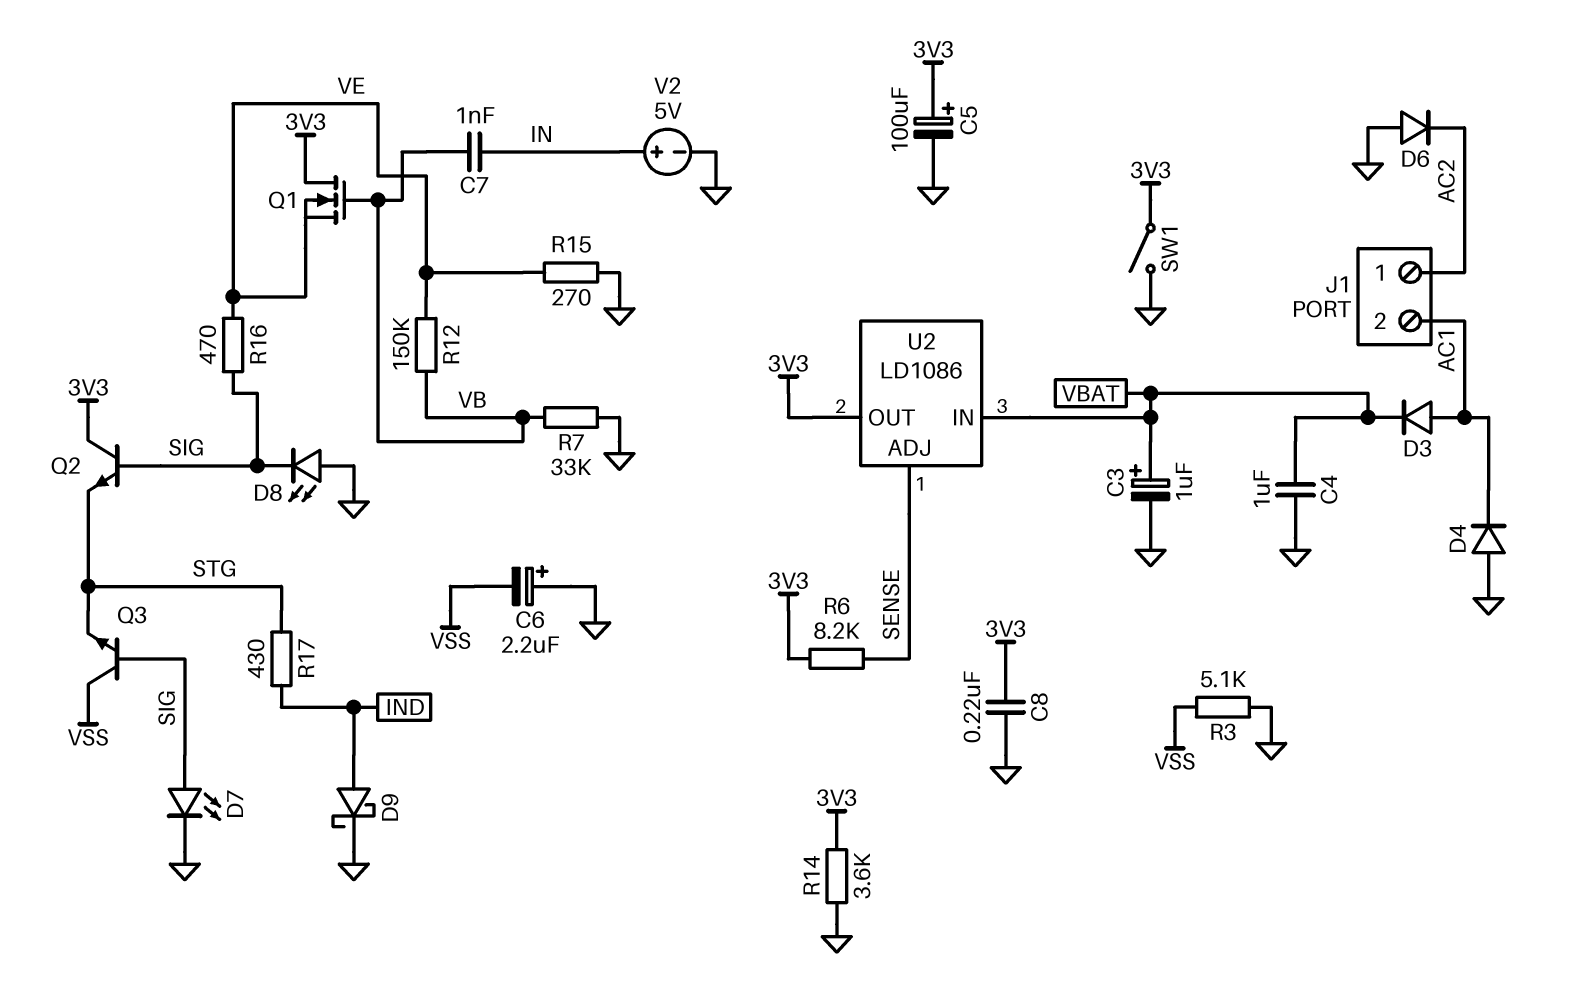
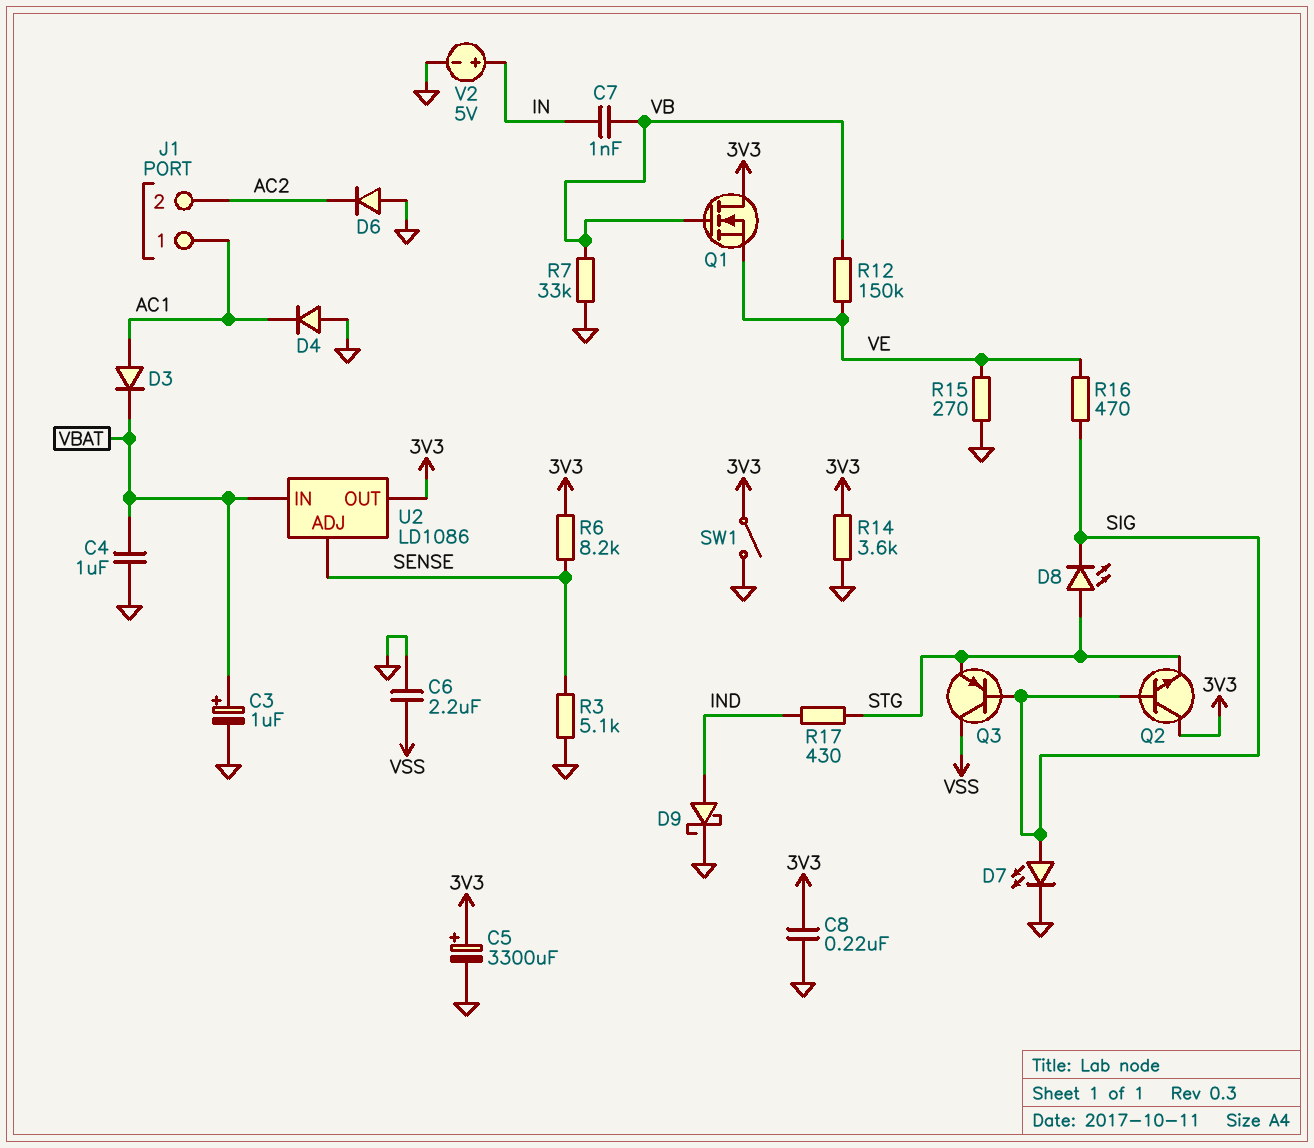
C5: 100uF (plus 3V3, minus GND) -> 3300uF (plus 3V3, minus GND)
C6: 2.2uF (plus GND, minus VSS) -> 2.2uF (GND, VSS)
D8: LED (A GND, K SIG) -> LED (A STG, K SIG)
J1 pin 1: AC2 -> AC1
J1 pin 2: AC1 -> AC2
Q3: NPN (B SIG, C VSS, E STG) -> PNP (B SIG, C VSS, E STG)
R3: 5.1k (GND, VSS) -> 5.1k (GND, SENSE)

